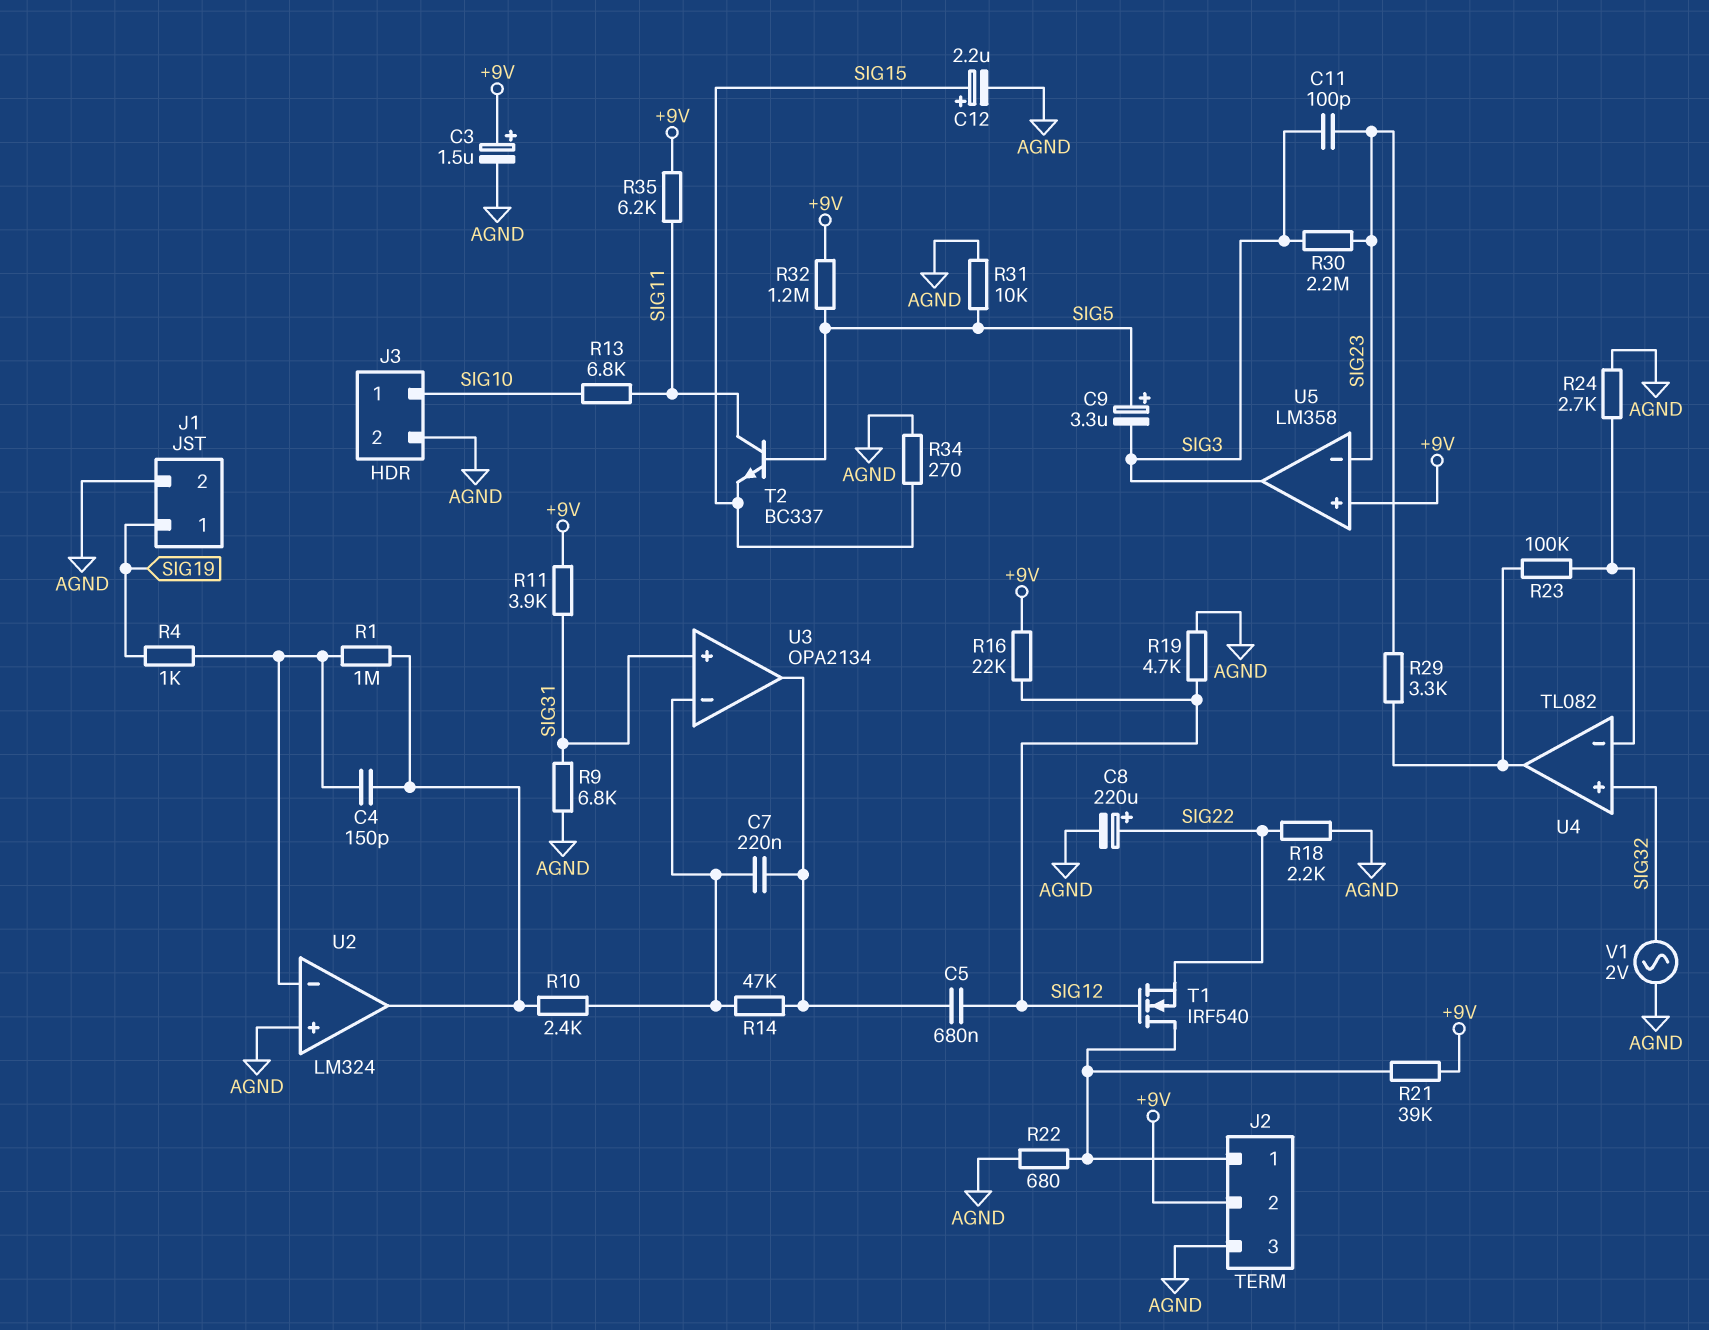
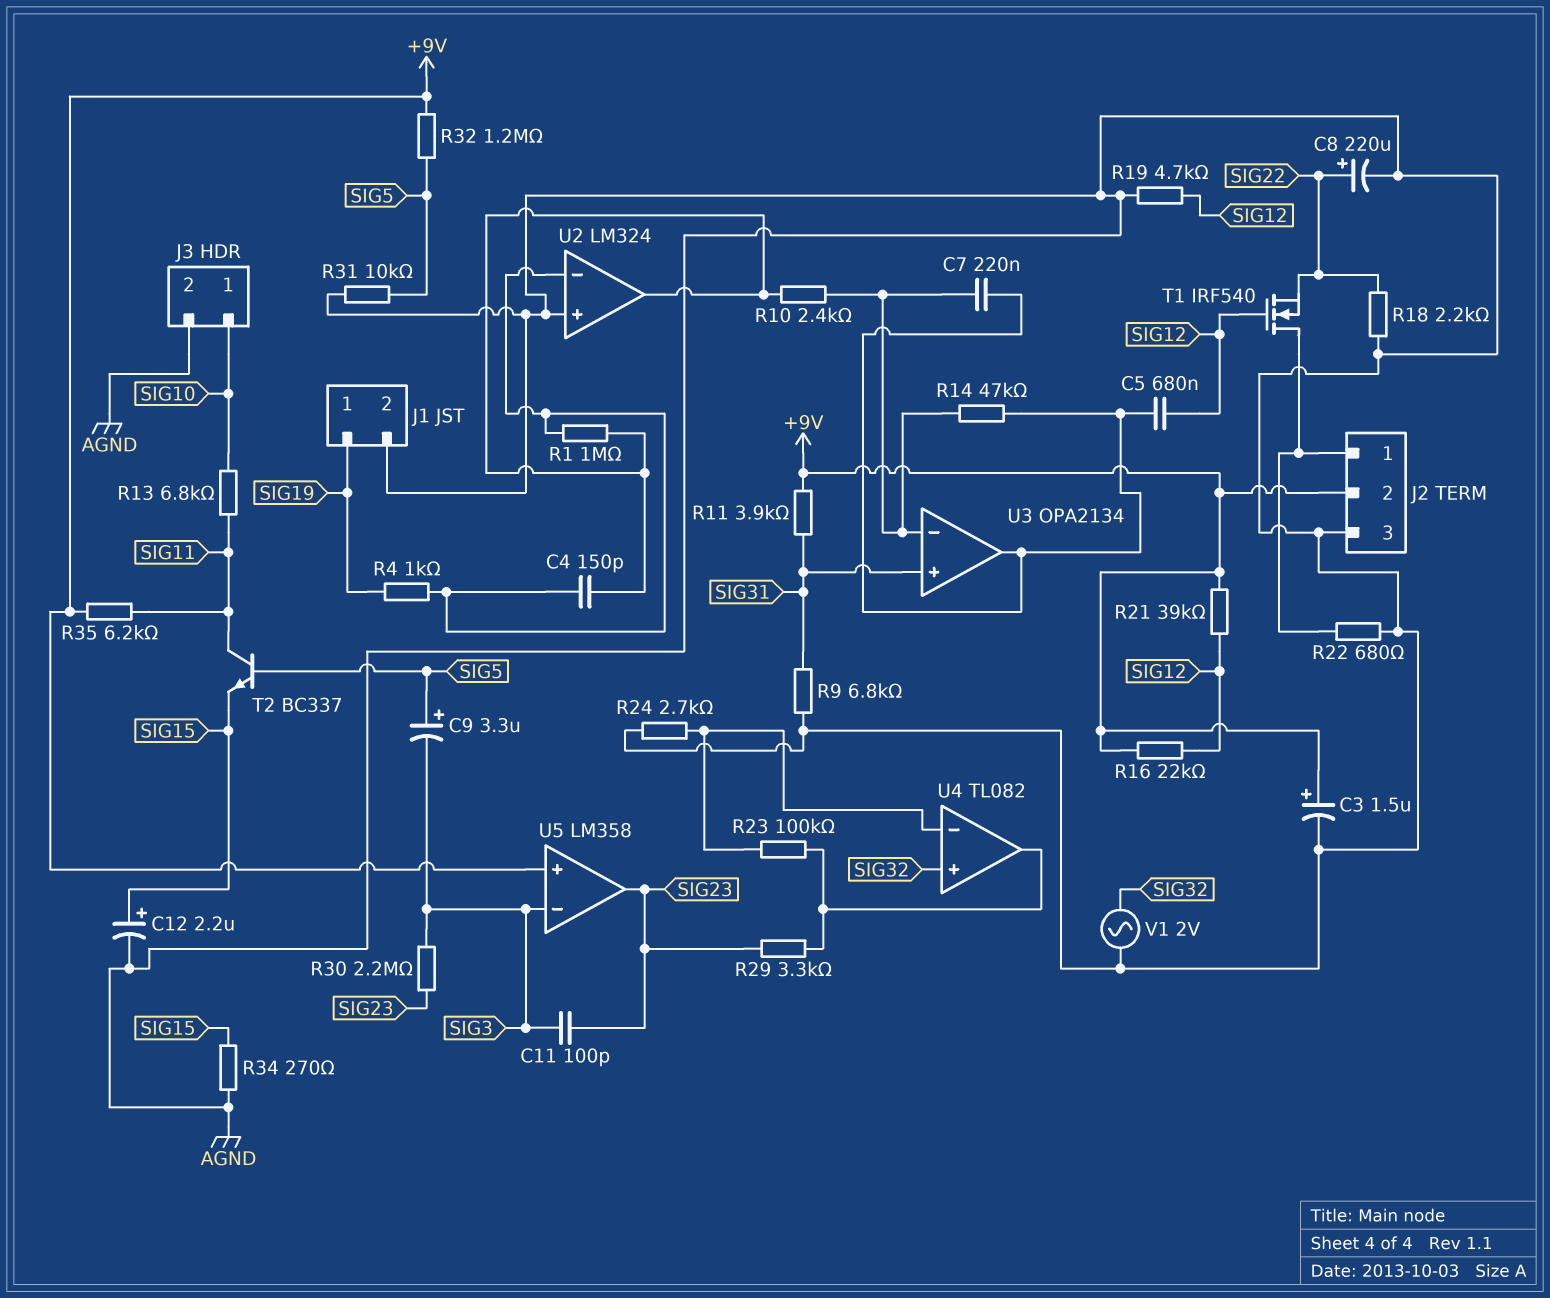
R21: 39k (+9V, J2/1) -> 39k (+9V, SIG12)
U5 pin in-: SIG23 -> SIG3
U5 pin out: SIG3 -> SIG23

